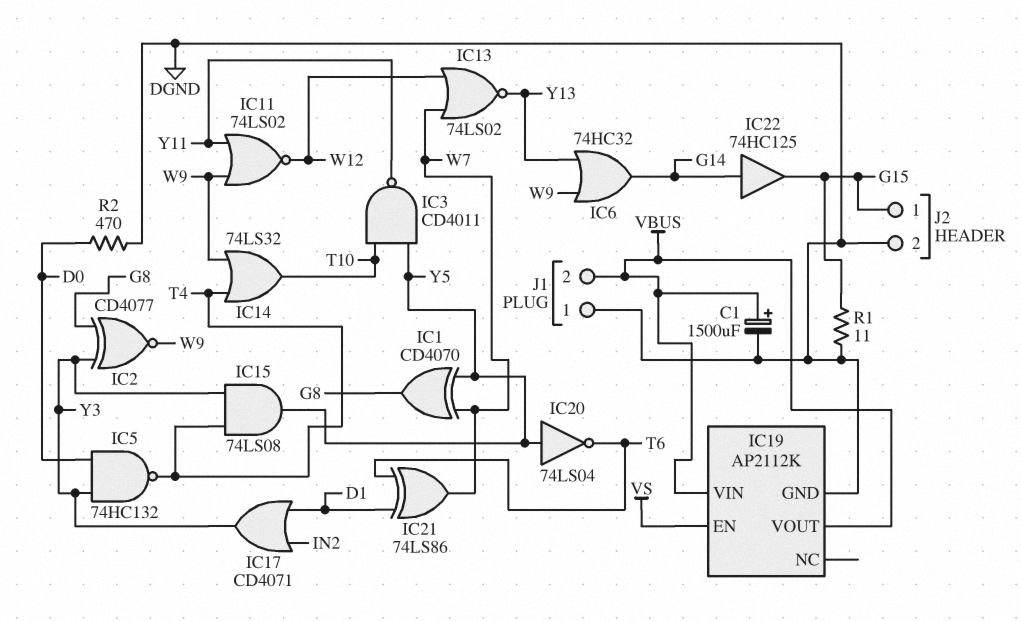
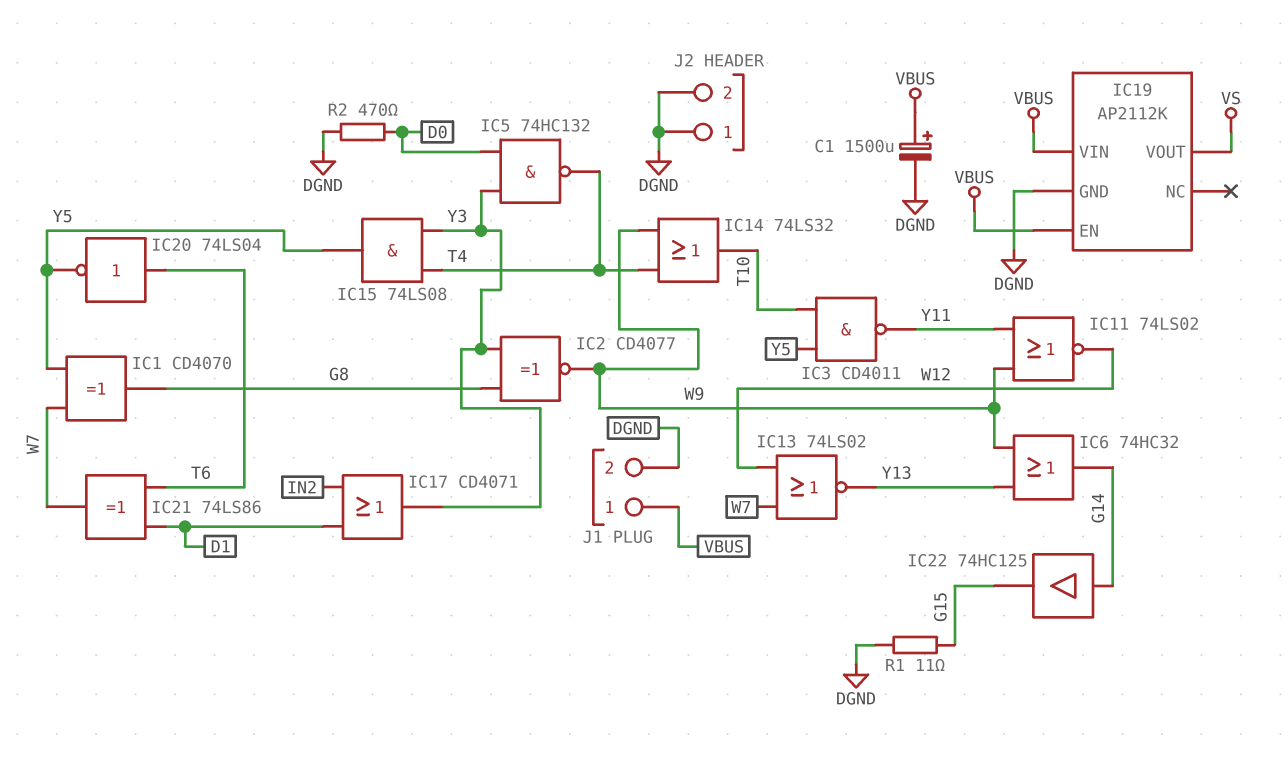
IC19 pin EN: VS -> VBUS
IC19 pin VOUT: VBUS -> VS
IC20: NOT 74LS04 (in Y5, out T6) -> NOT 74LS04 (in T6, out Y5)
J1 pin 1: DGND -> VBUS
J1 pin 2: VBUS -> DGND
J2 pin 1: G15 -> DGND

